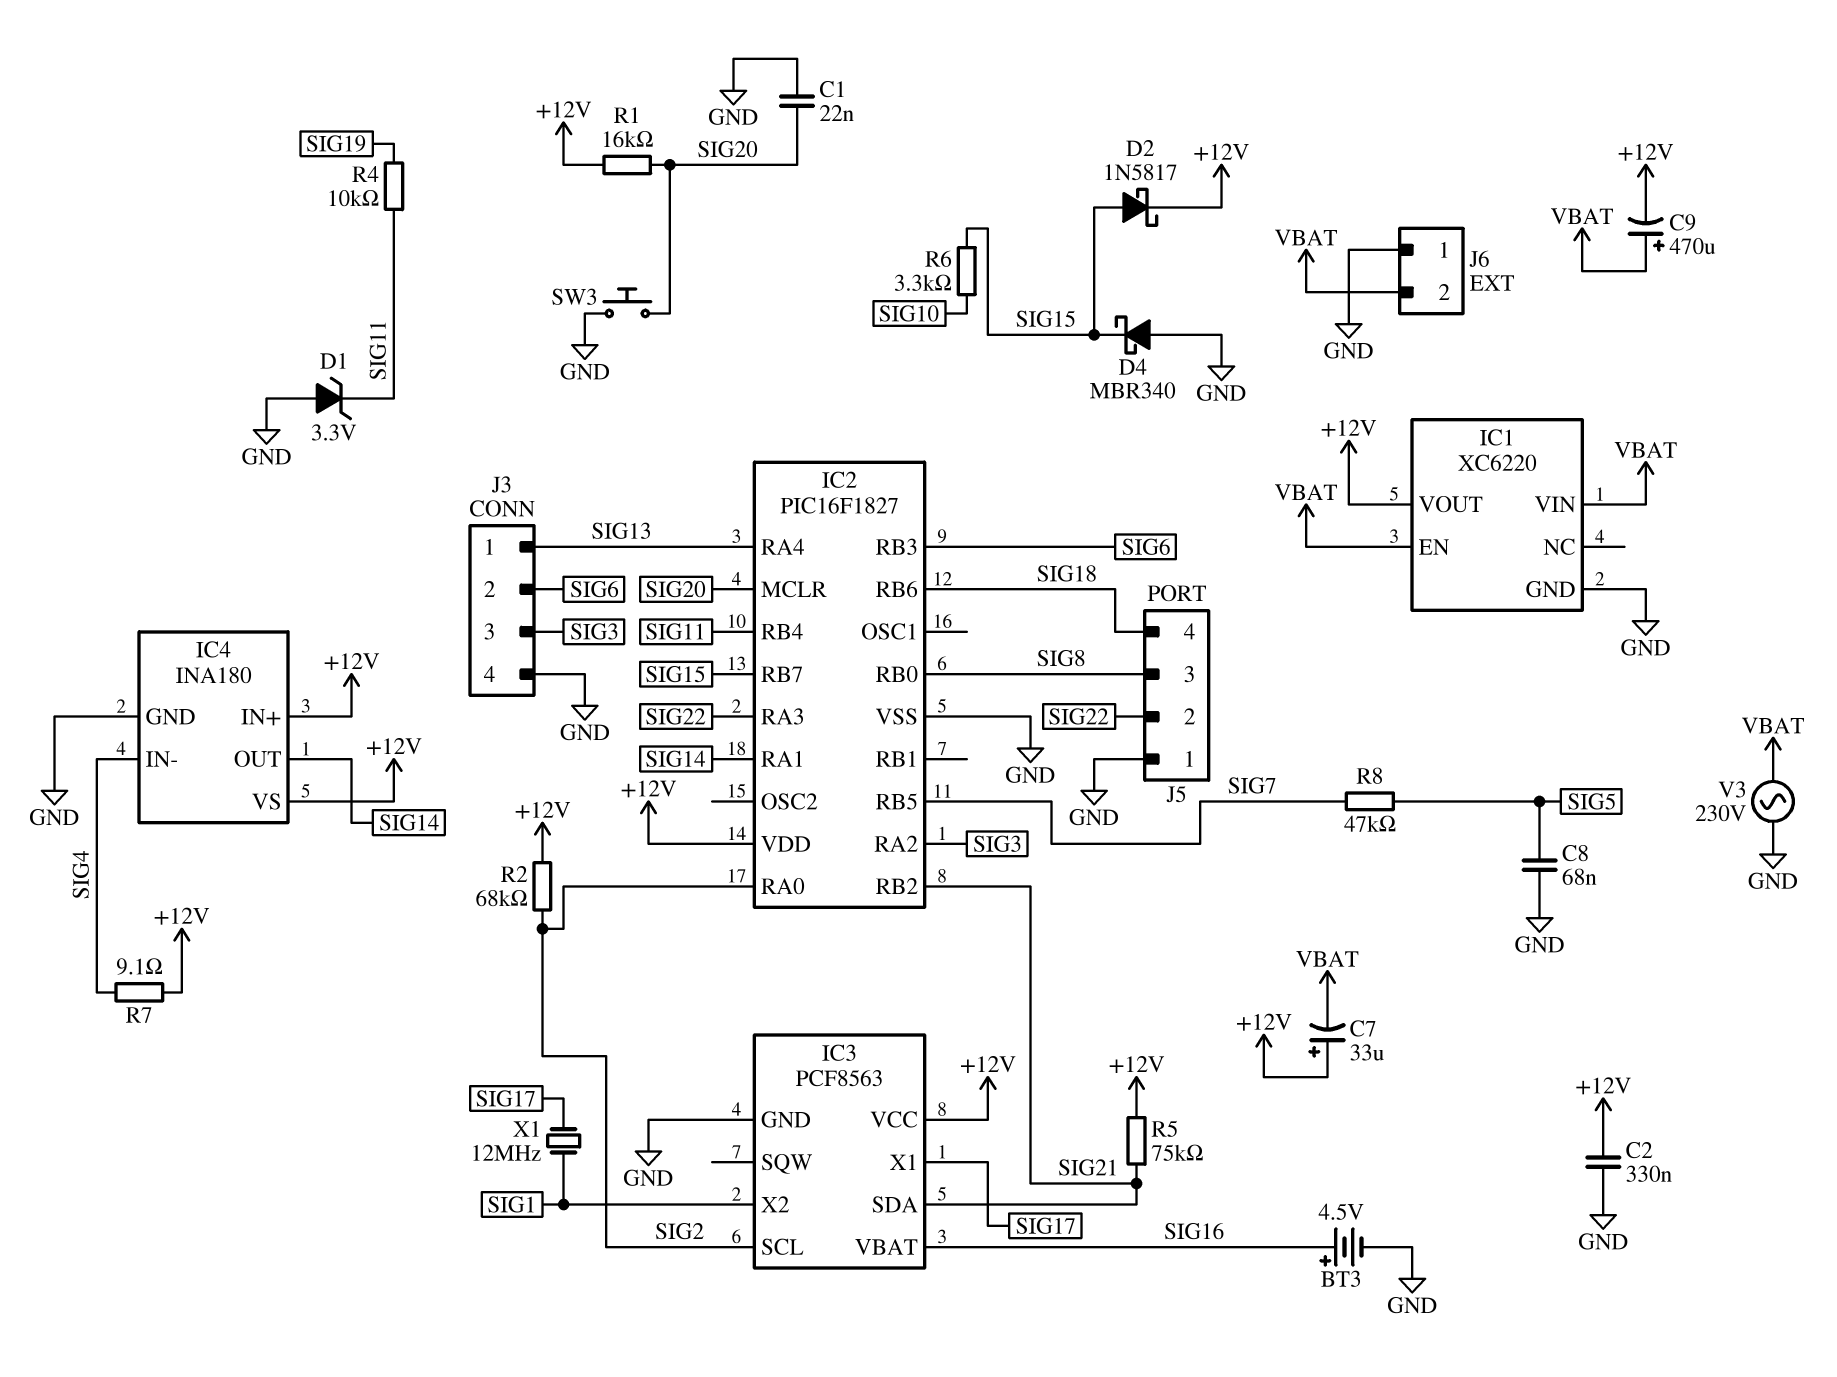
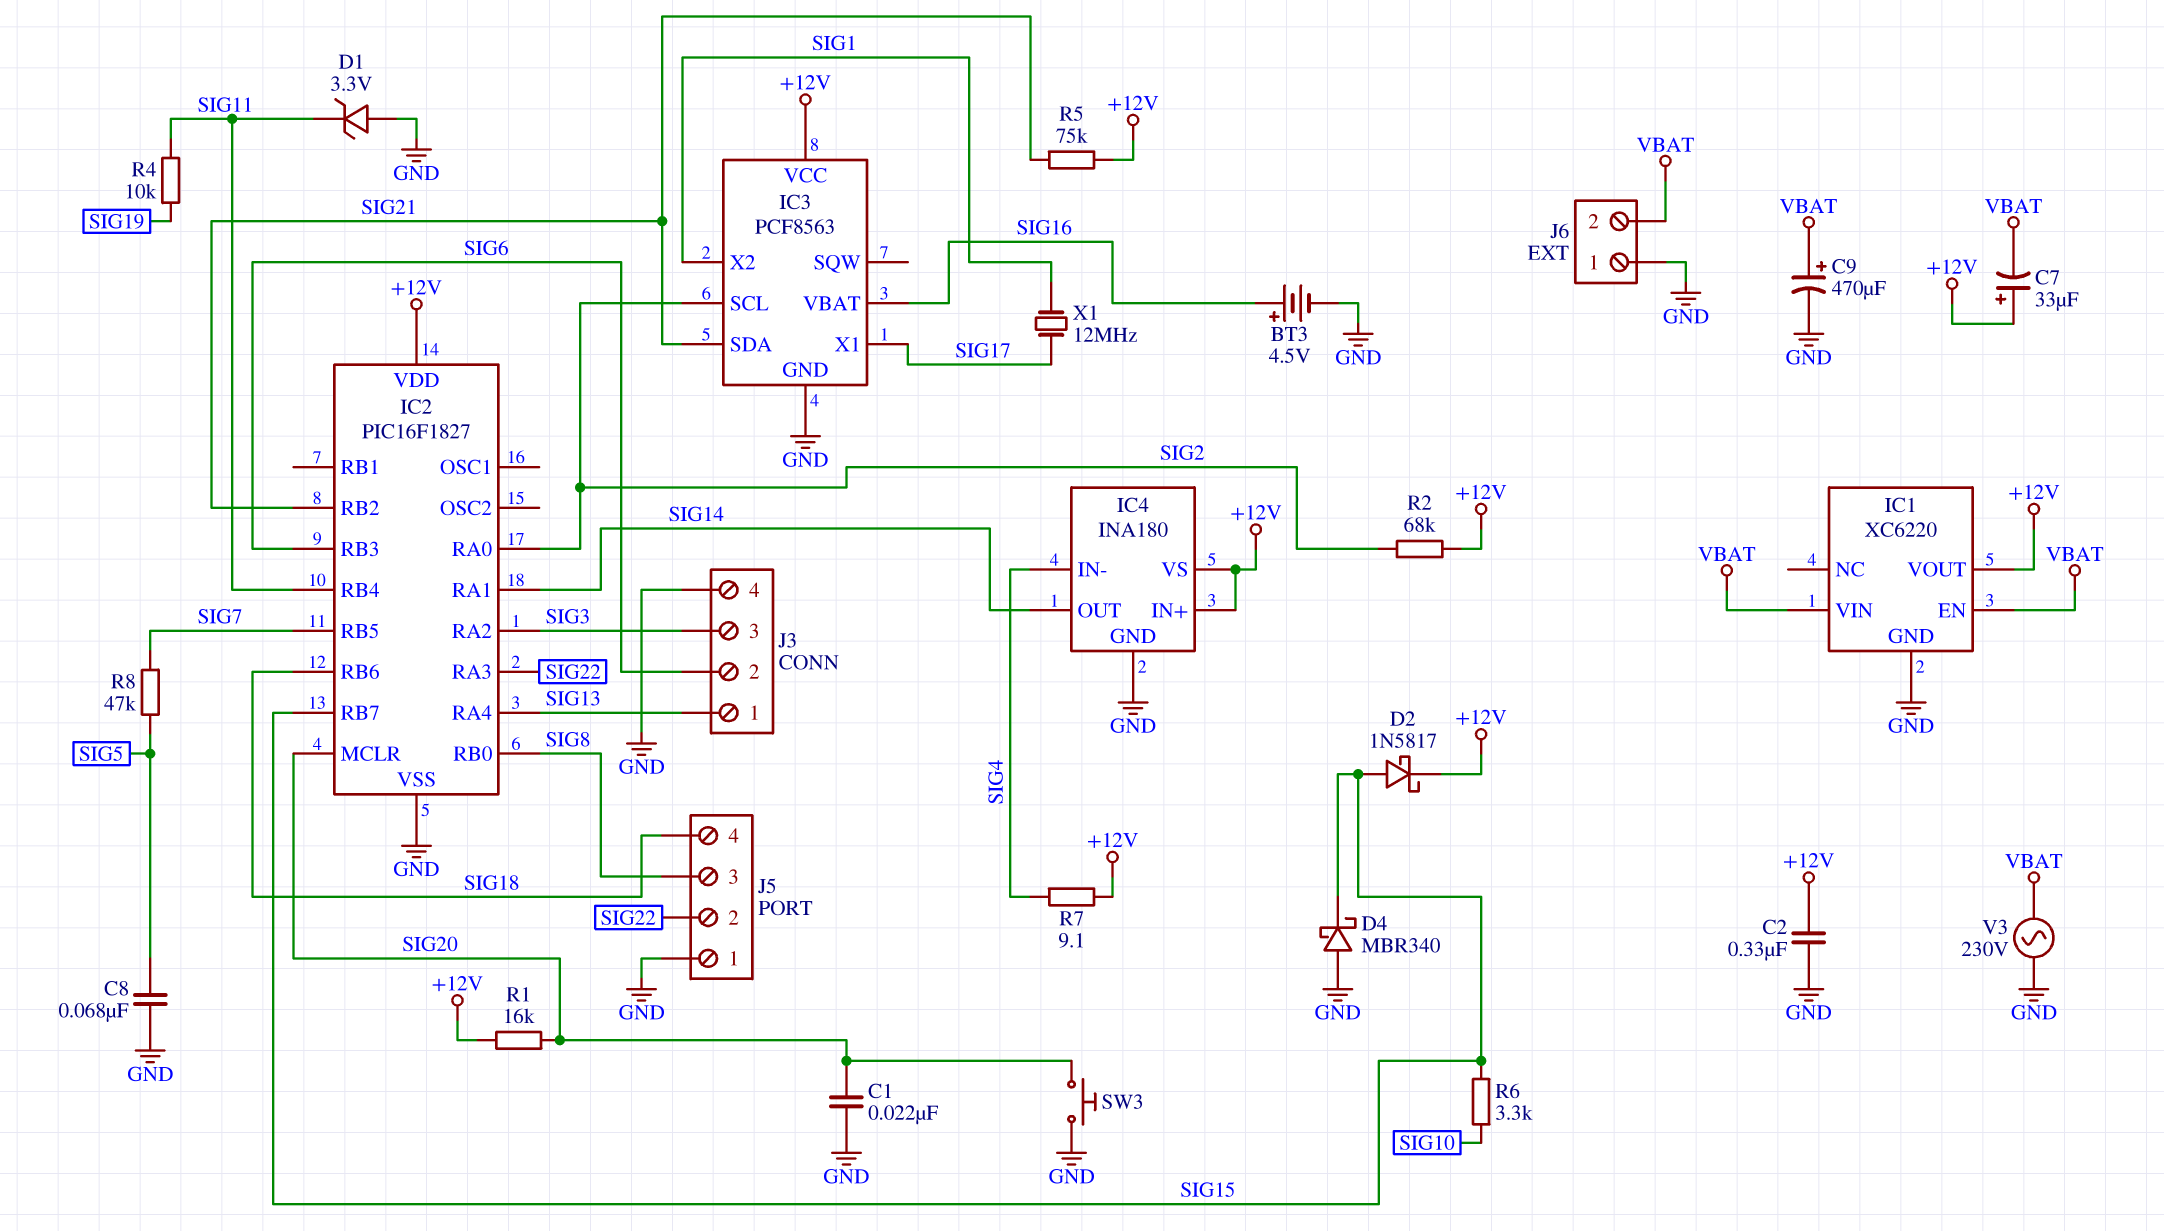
C9: 470uF (plus VBAT, minus +12V) -> 470uF (plus VBAT, minus GND)

